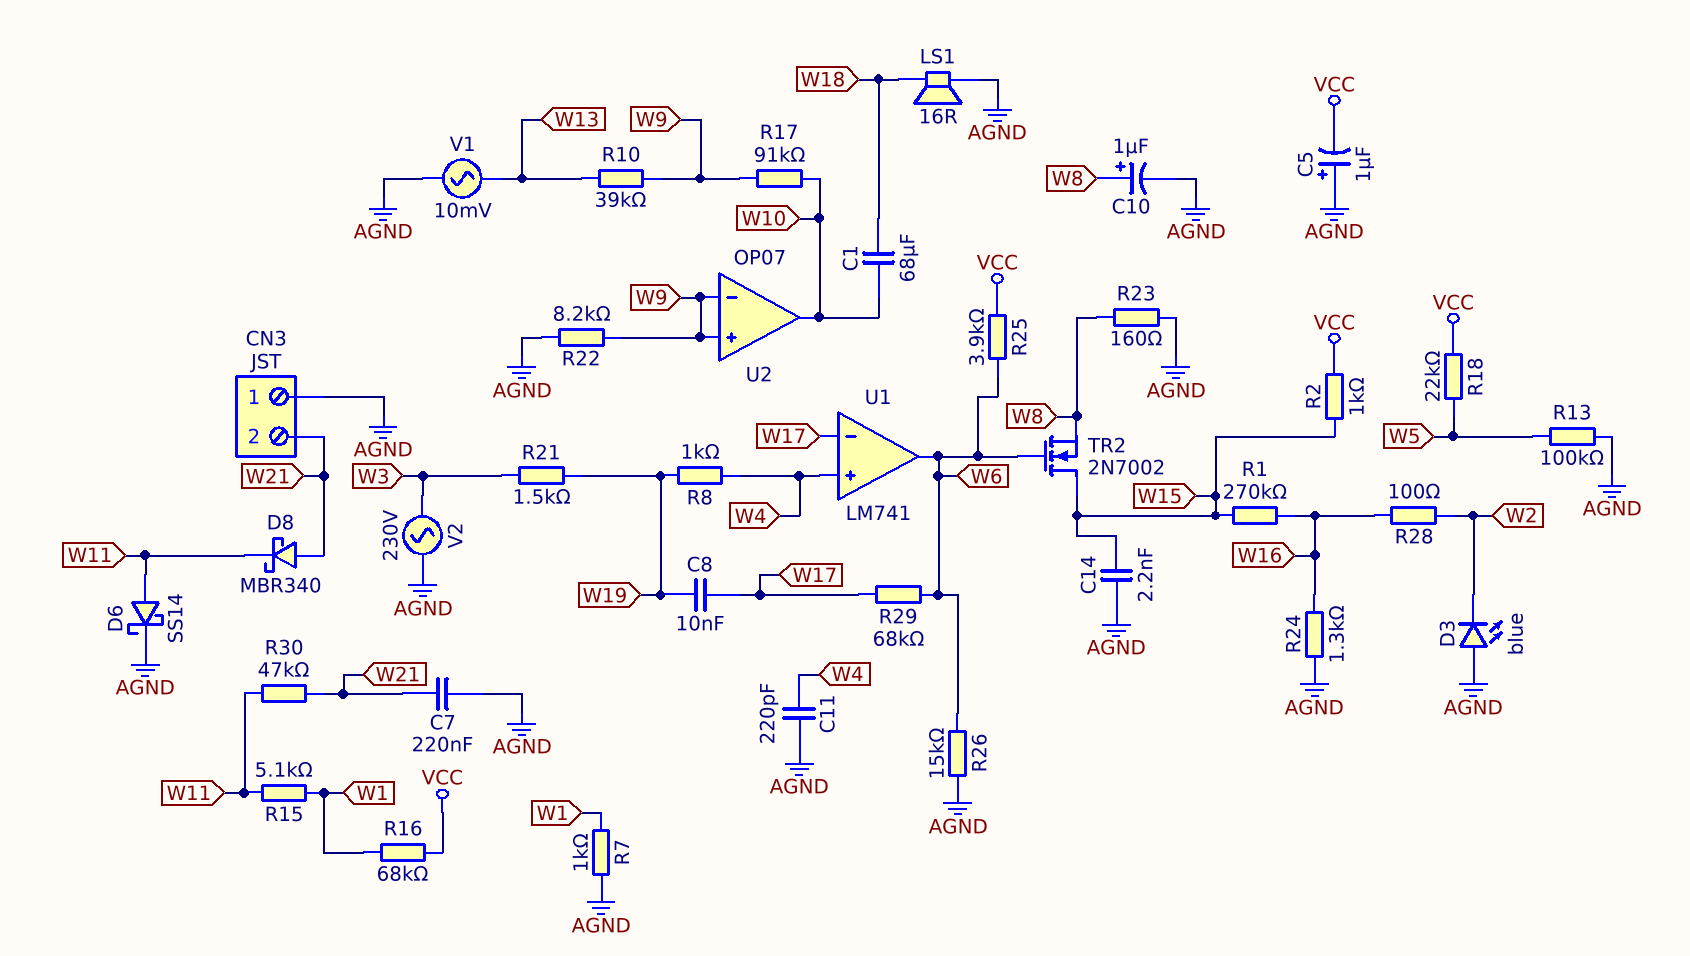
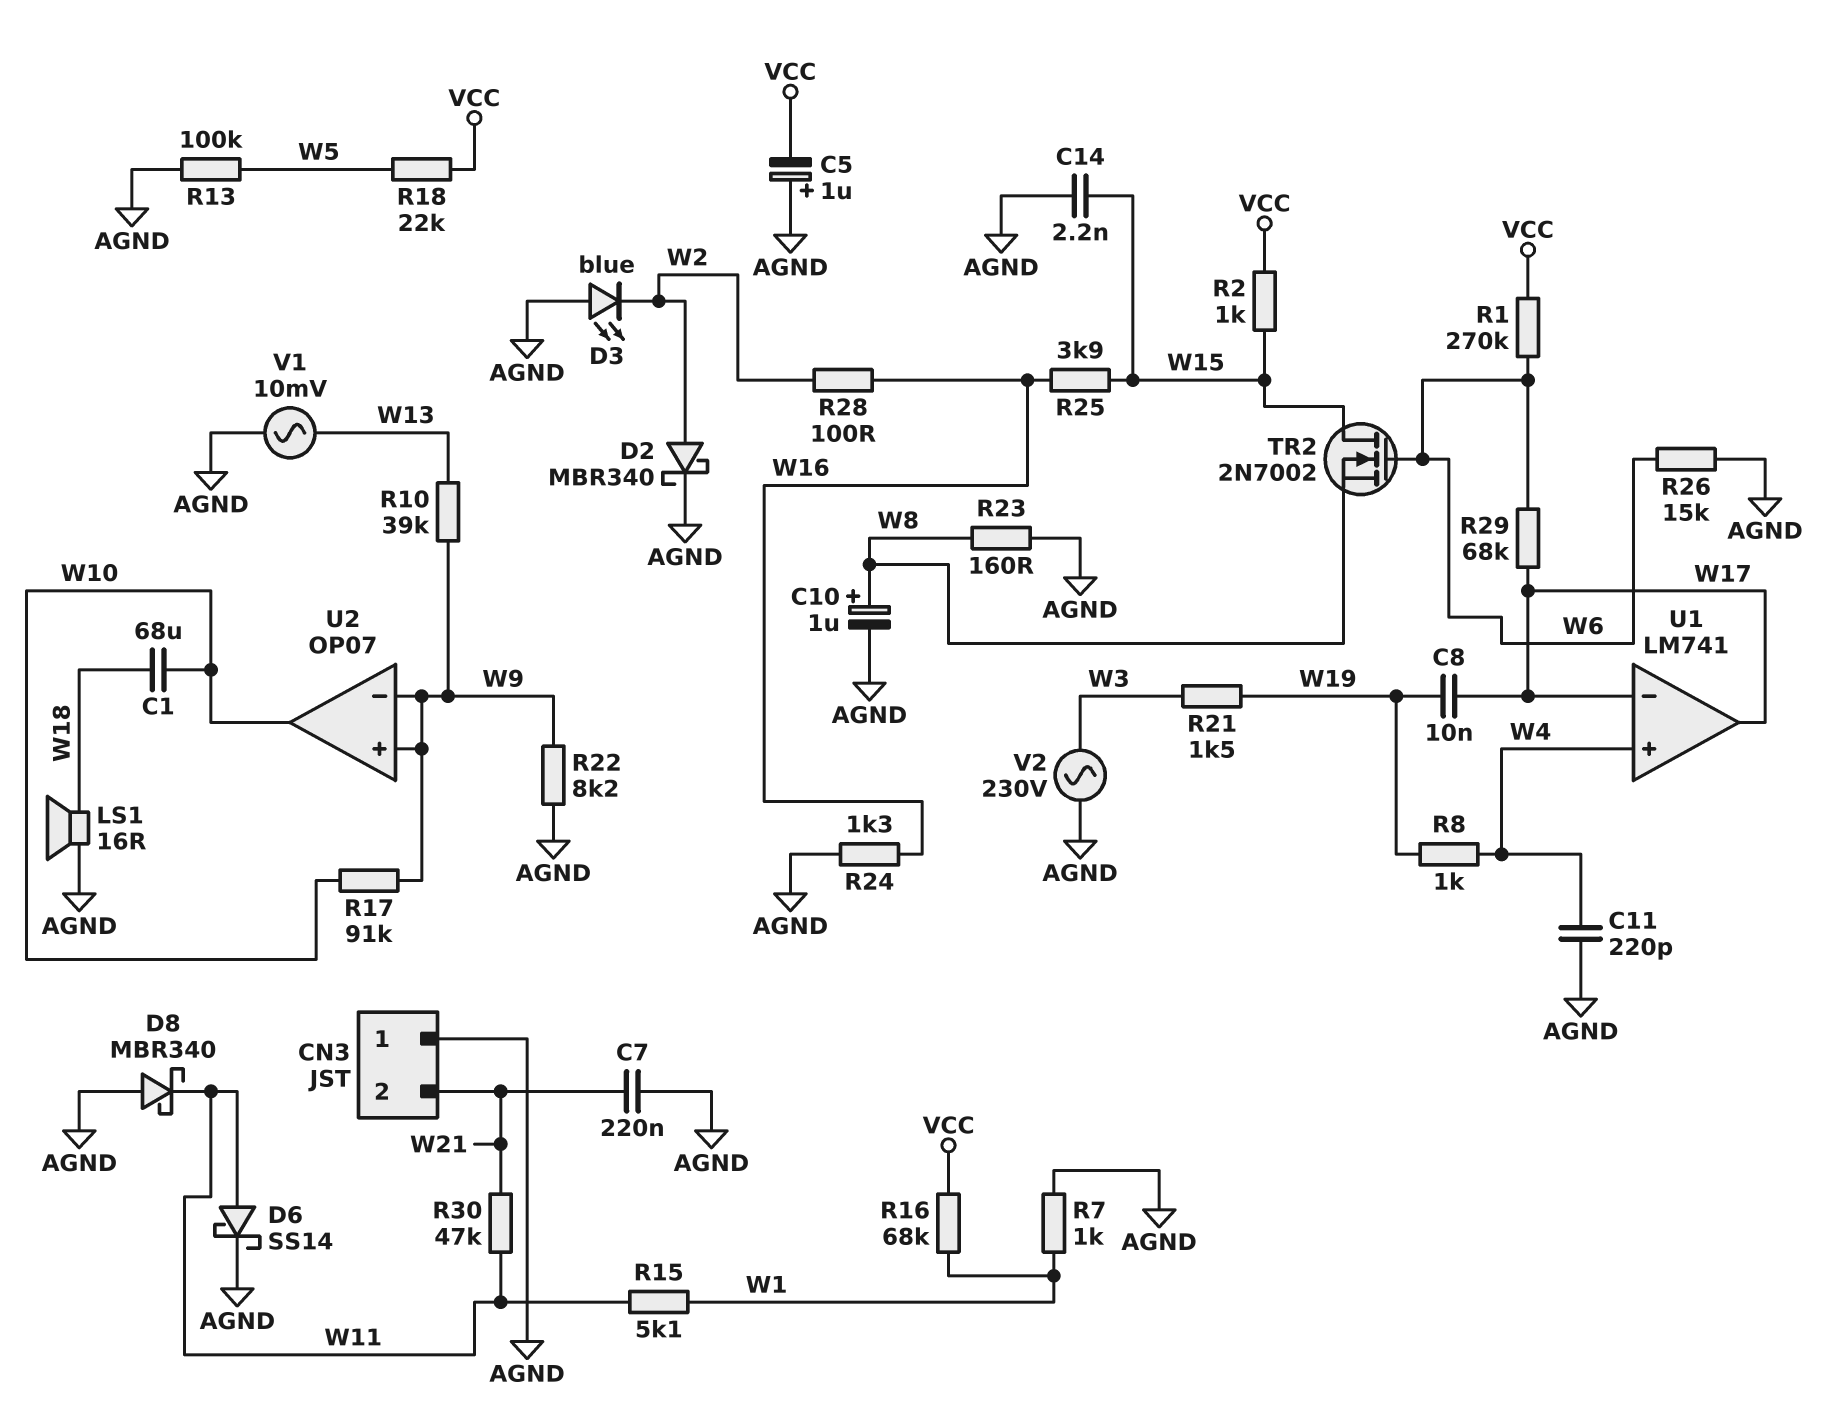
D2: none -> schottky MBR340 (A W2, K AGND)
D8: schottky MBR340 (A W21, K W11) -> schottky MBR340 (A AGND, K W11)
R1: 270k (W15, W16) -> 270k (VCC, W6)
R25: 3.9k (VCC, W6) -> 3.9k (W15, W16)
U1 pin out: W6 -> W17

